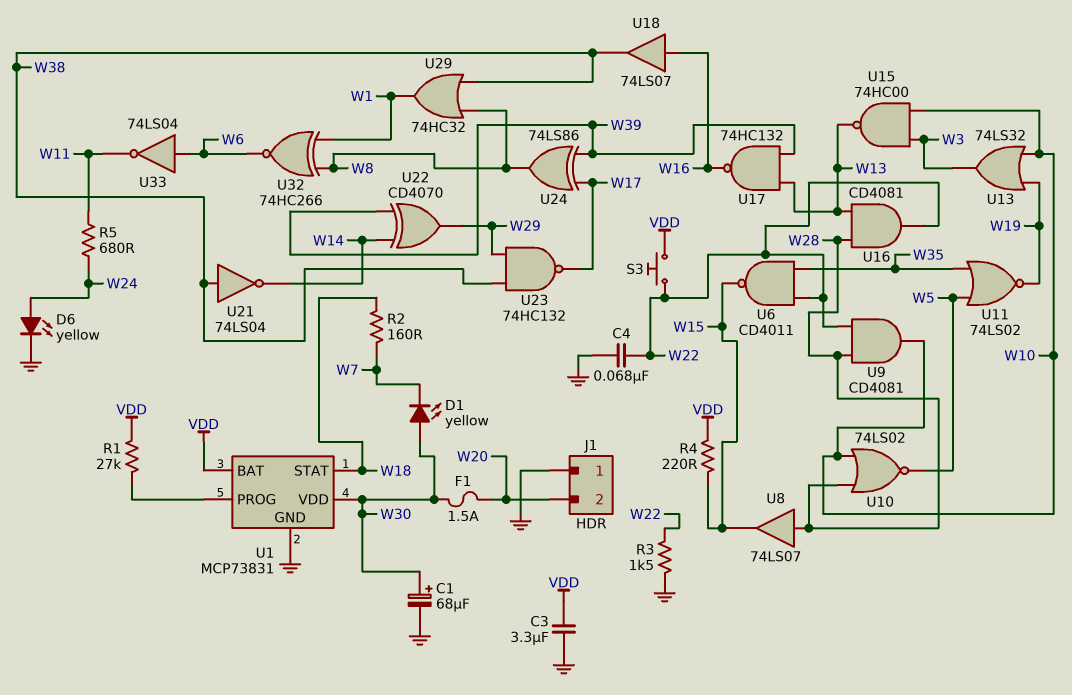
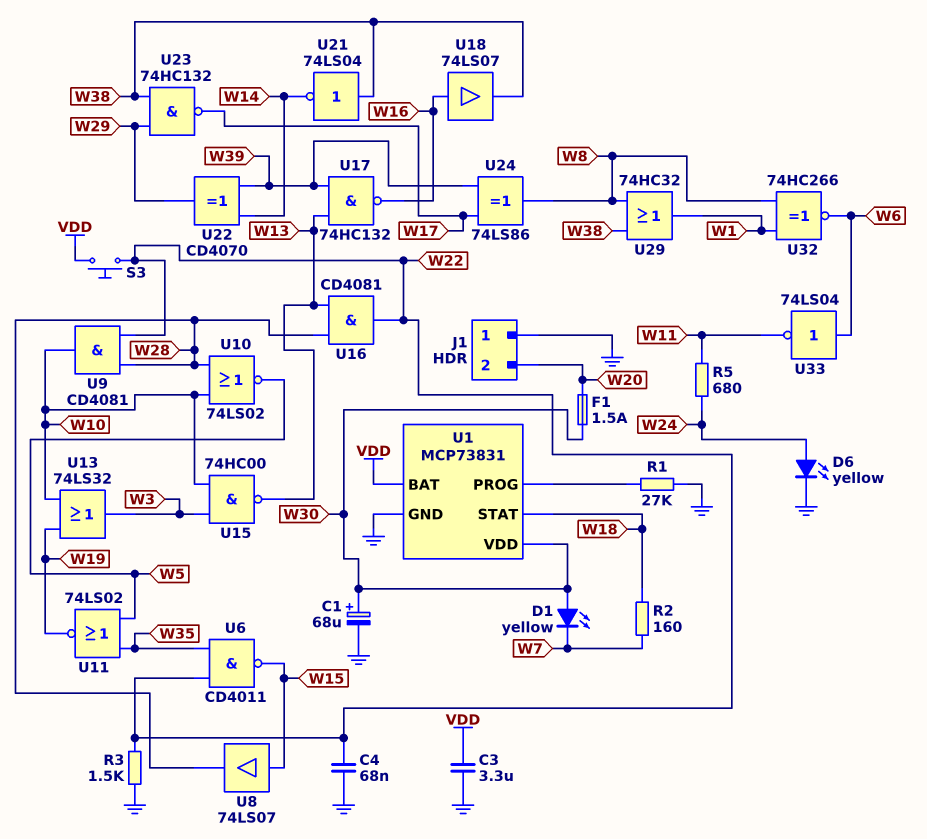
R1: 27k (U1/PROG, VDD) -> 27k (GND, U1/PROG)
R4: 220 (VDD, W15) -> none
U8: buffer 74LS07 (in W28, out W15) -> buffer 74LS07 (in W15, out W28)

